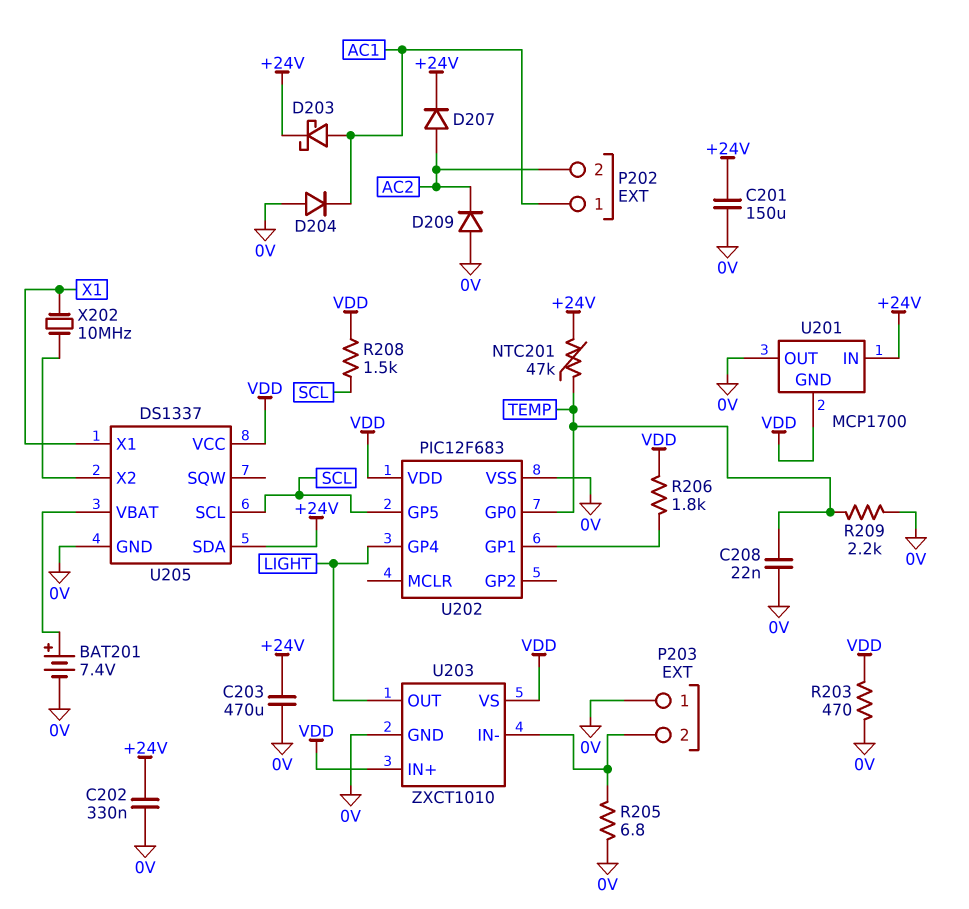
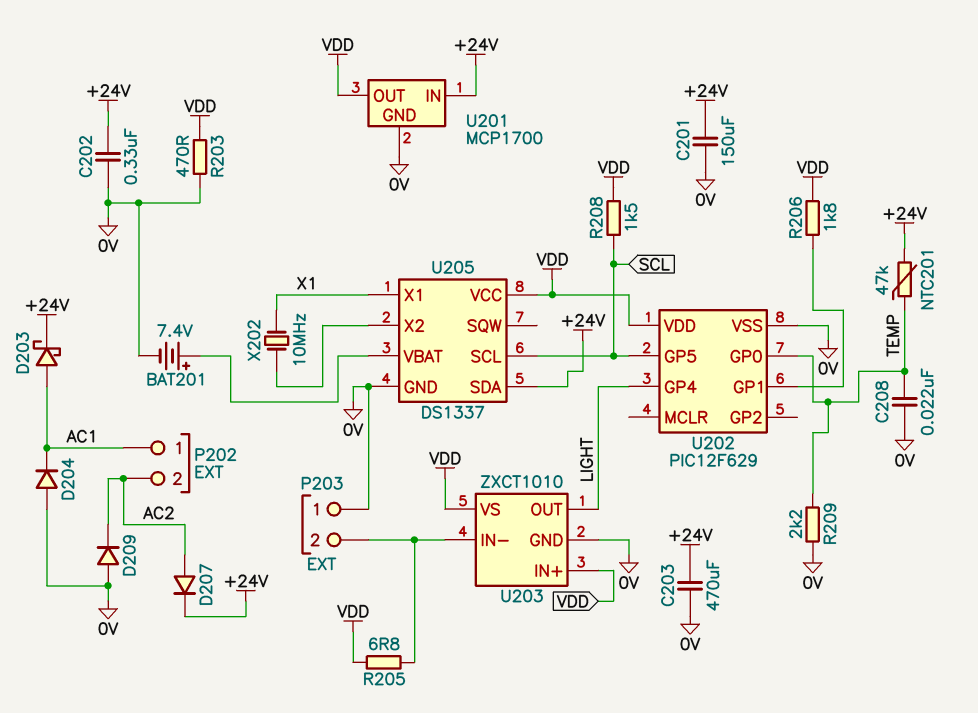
R205: 6.8 (0V, P203/2) -> 6.8 (P203/2, VDD)
U201 pin GND: VDD -> 0V
U201 pin OUT: 0V -> VDD
U202: PIC12F683 -> PIC12F629

